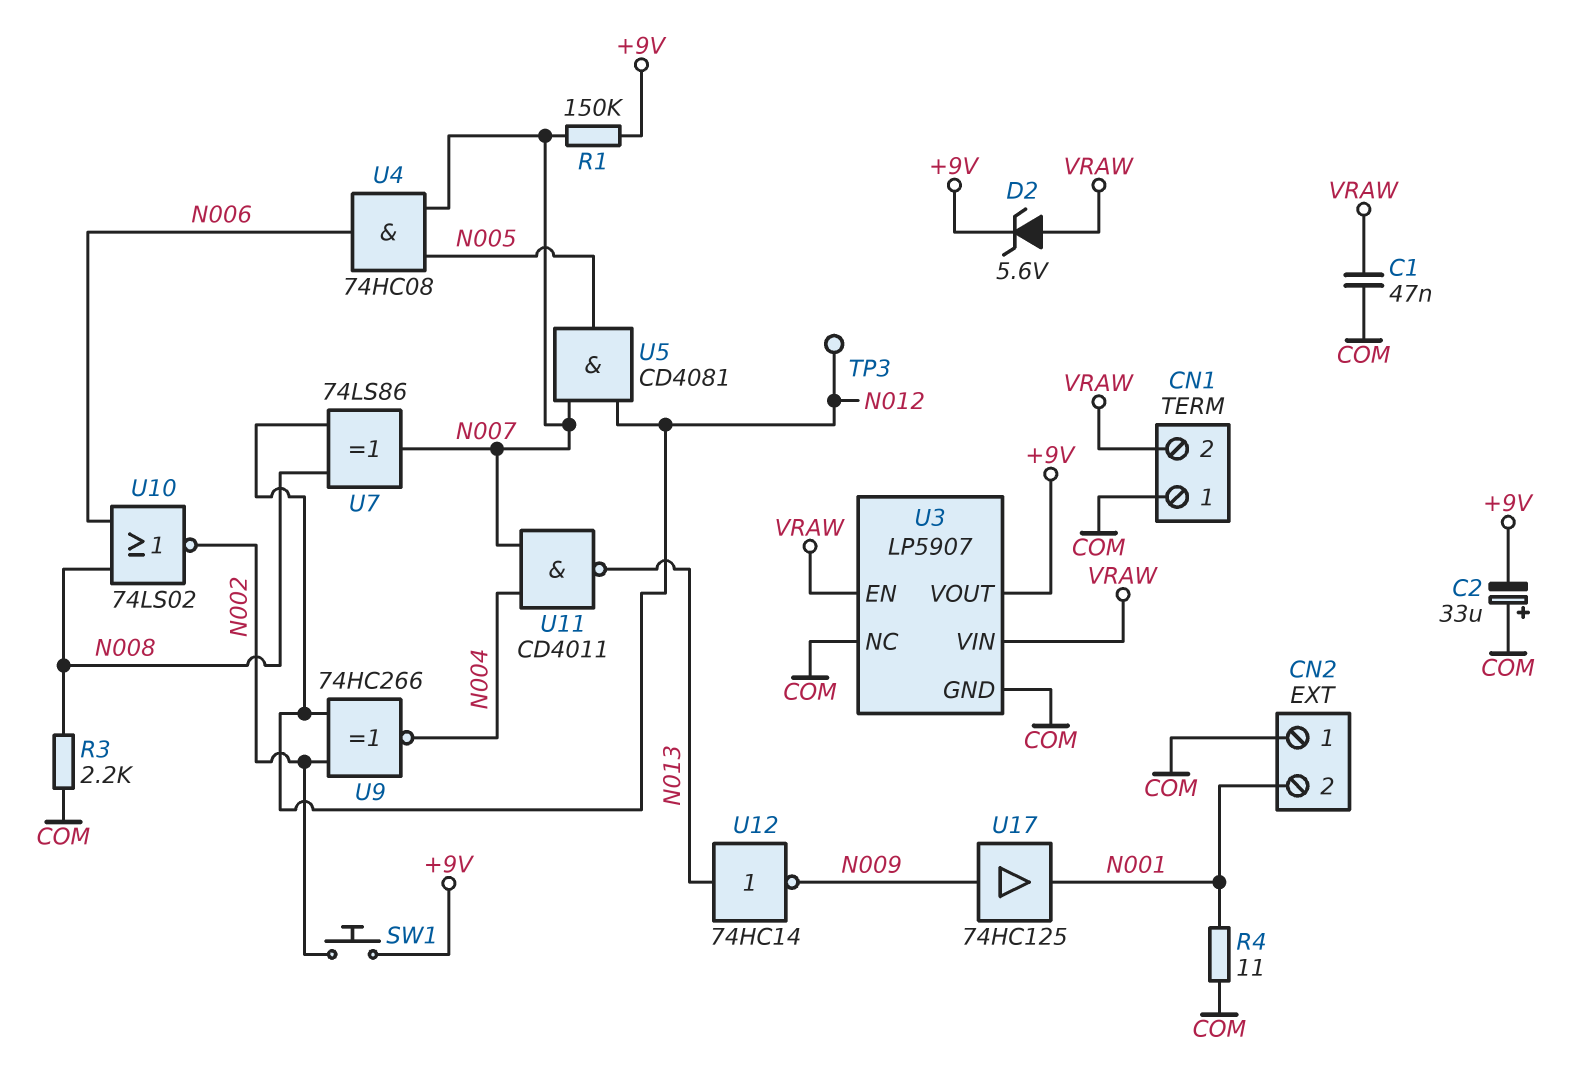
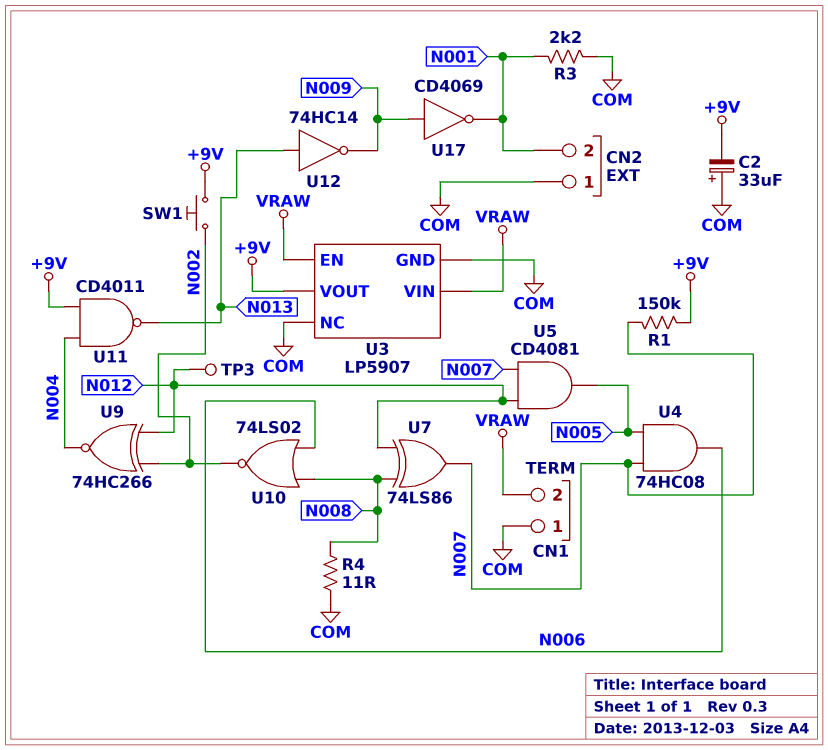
C1: 47nF (COM, VRAW) -> none
D2: zener 5.6V (A VRAW, K +9V) -> none
R3: 2.2k (COM, N008) -> 2.2k (COM, N001)
R4: 11 (COM, N001) -> 11 (COM, N008)
U11: NAND CD4011 (in N004, in N007, out N013) -> NAND CD4011 (in +9V, in N004, out N013)
U17: buffer 74HC125 (in N009, out N001) -> NOT CD4069 (in N009, out N001)

